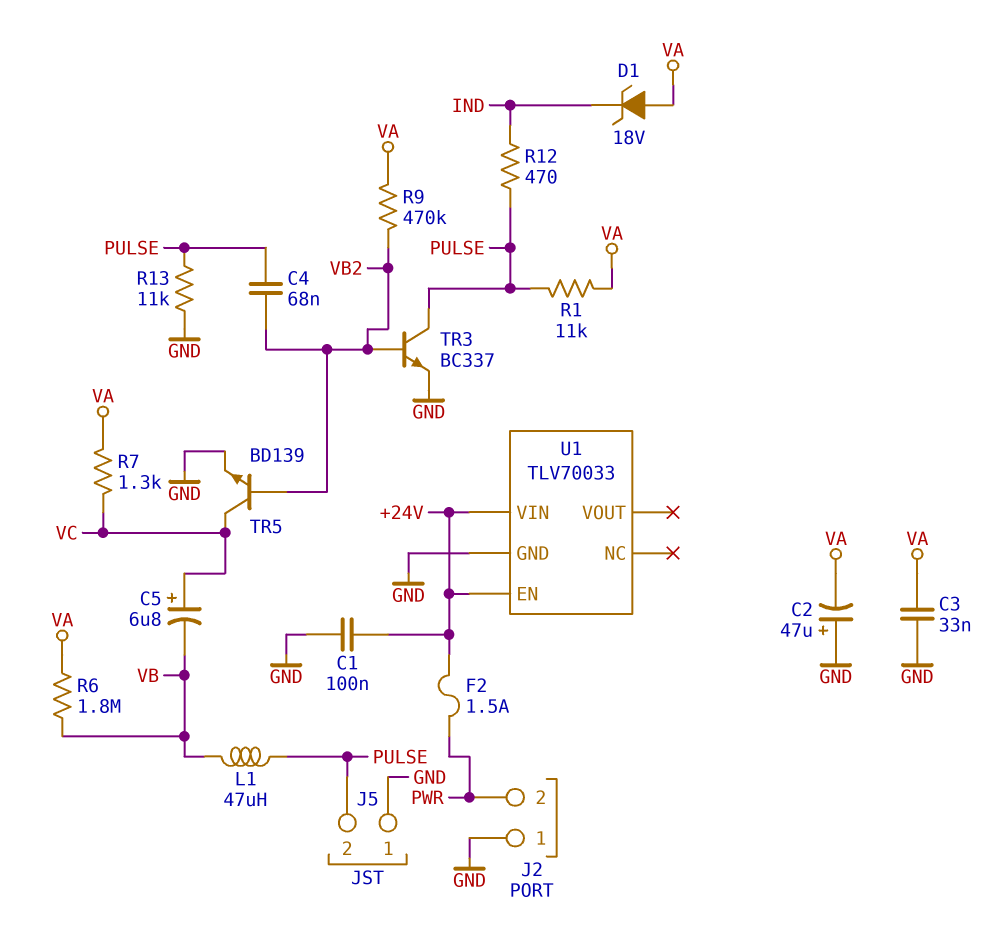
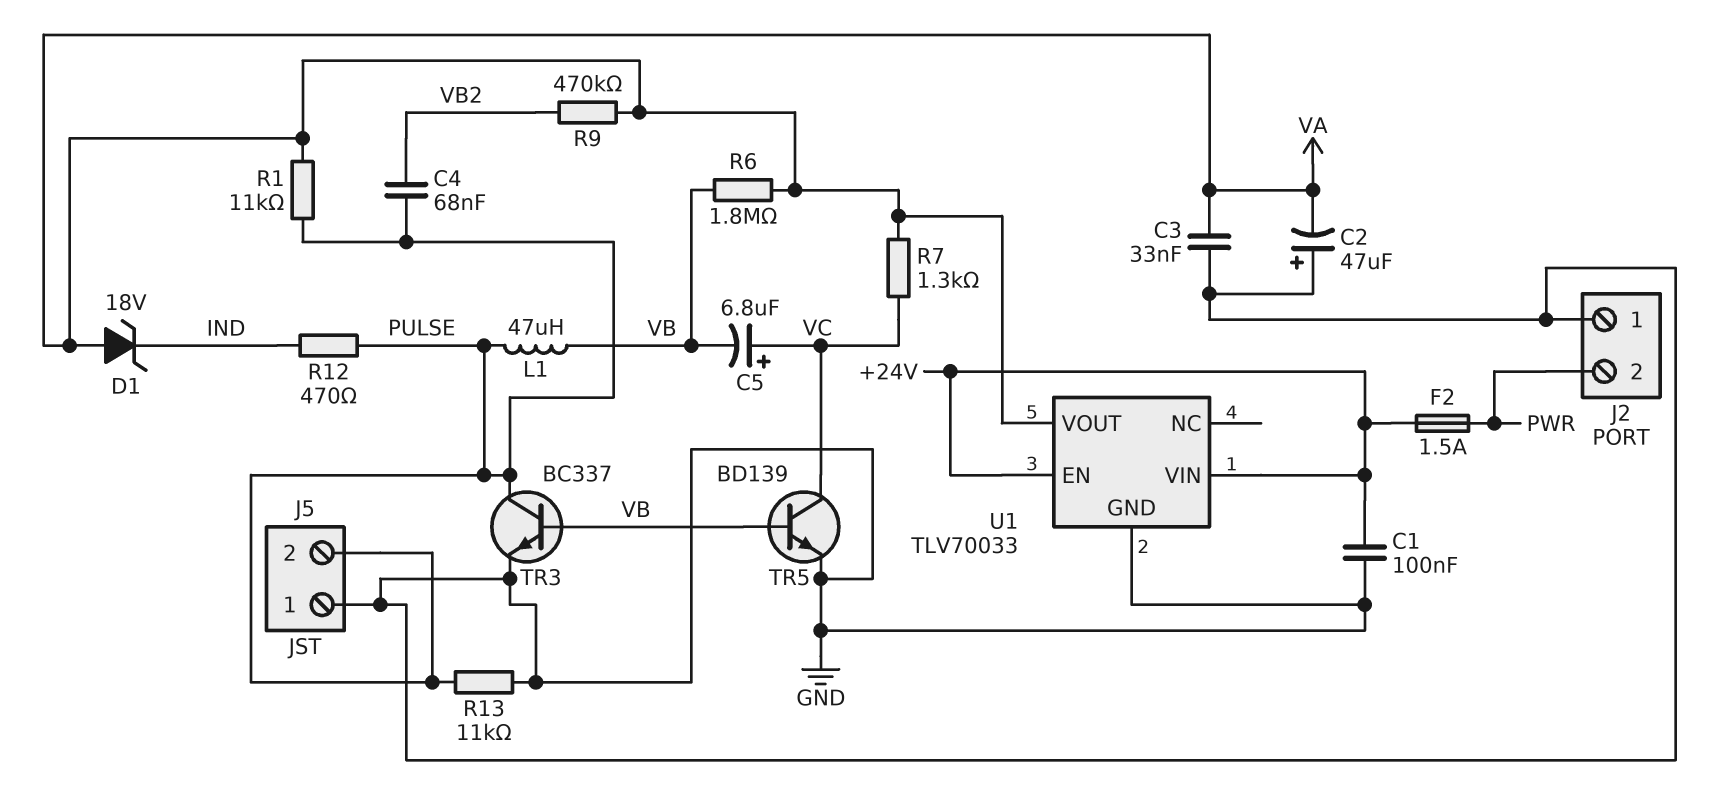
TR3: NPN BC337 (B VB2, C PULSE, E GND) -> NPN BC337 (B VB, C PULSE, E GND)
TR5: NPN BD139 (B VB2, C VC, E GND) -> NPN BD139 (B VB, C VC, E GND)
U1 pin VOUT: none -> VA

